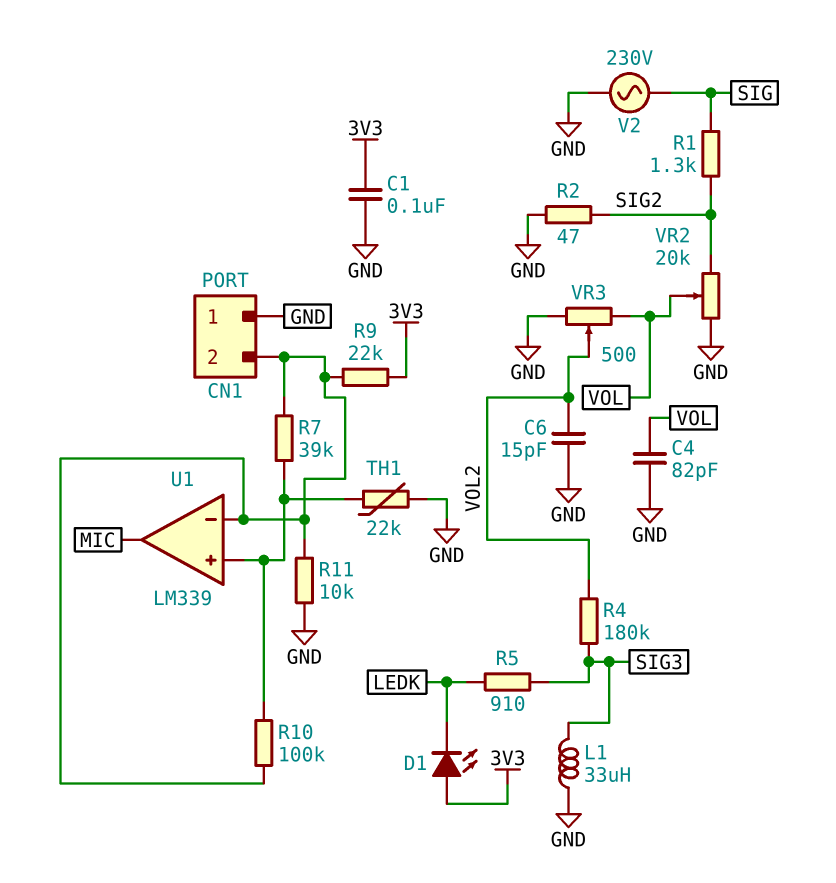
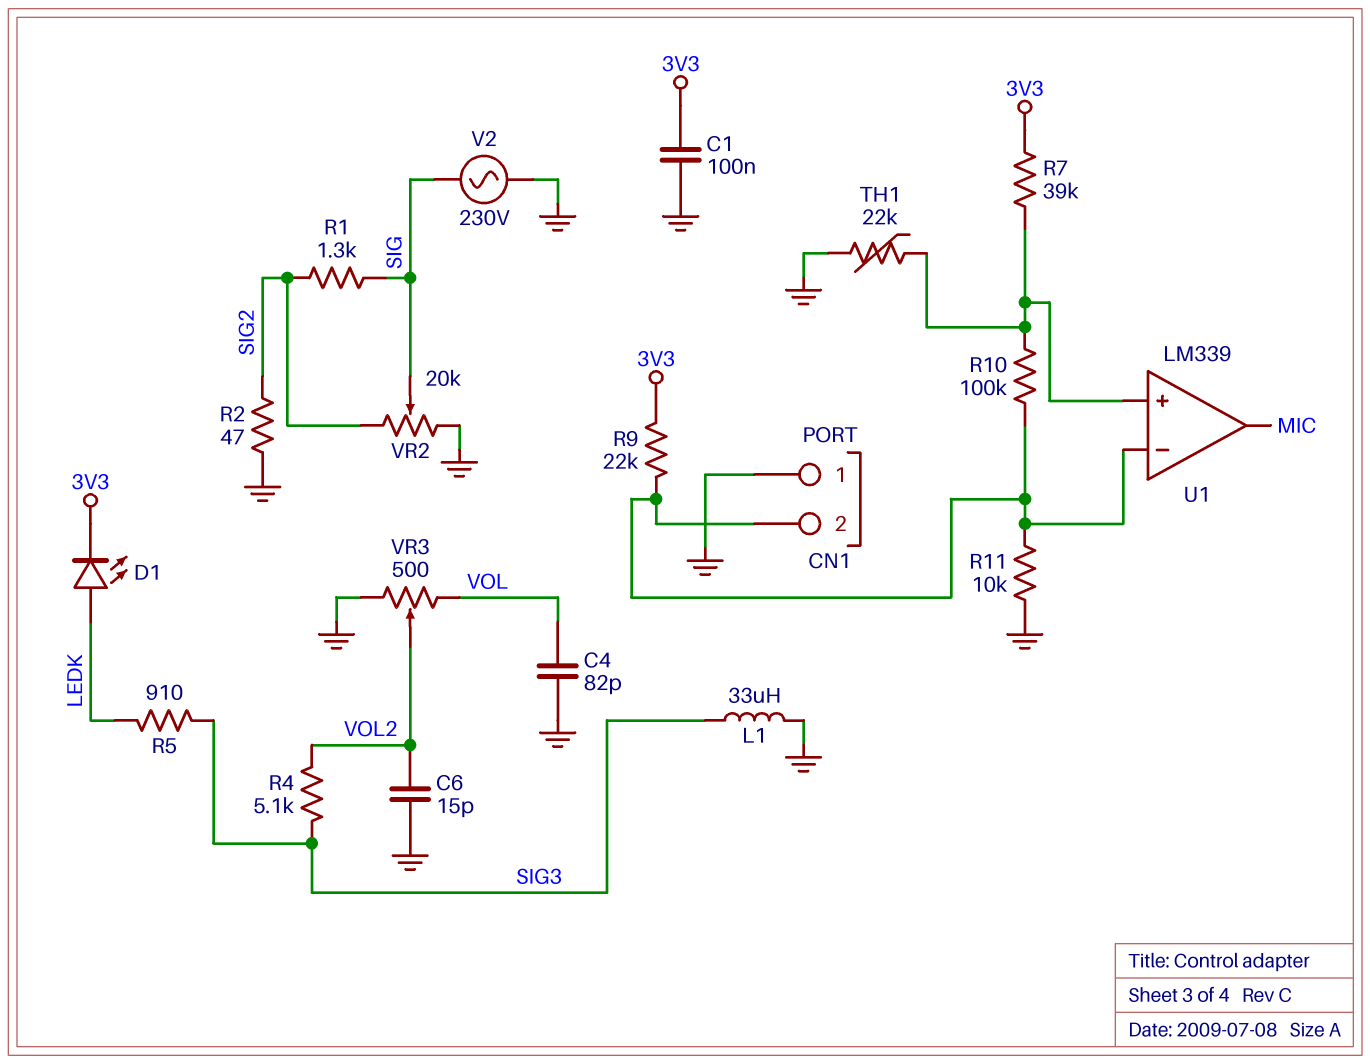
D1: LED (A 3V3, K LEDK) -> LED (A LEDK, K 3V3)
R4: 180k (SIG3, VOL2) -> 5.1k (SIG3, VOL2)
R7: 39k (CN1/2, U1/in+) -> 39k (3V3, U1/in+)
VR2: 20k (GND, SIG2, wiper VOL) -> 20k (GND, SIG2, wiper SIG)

